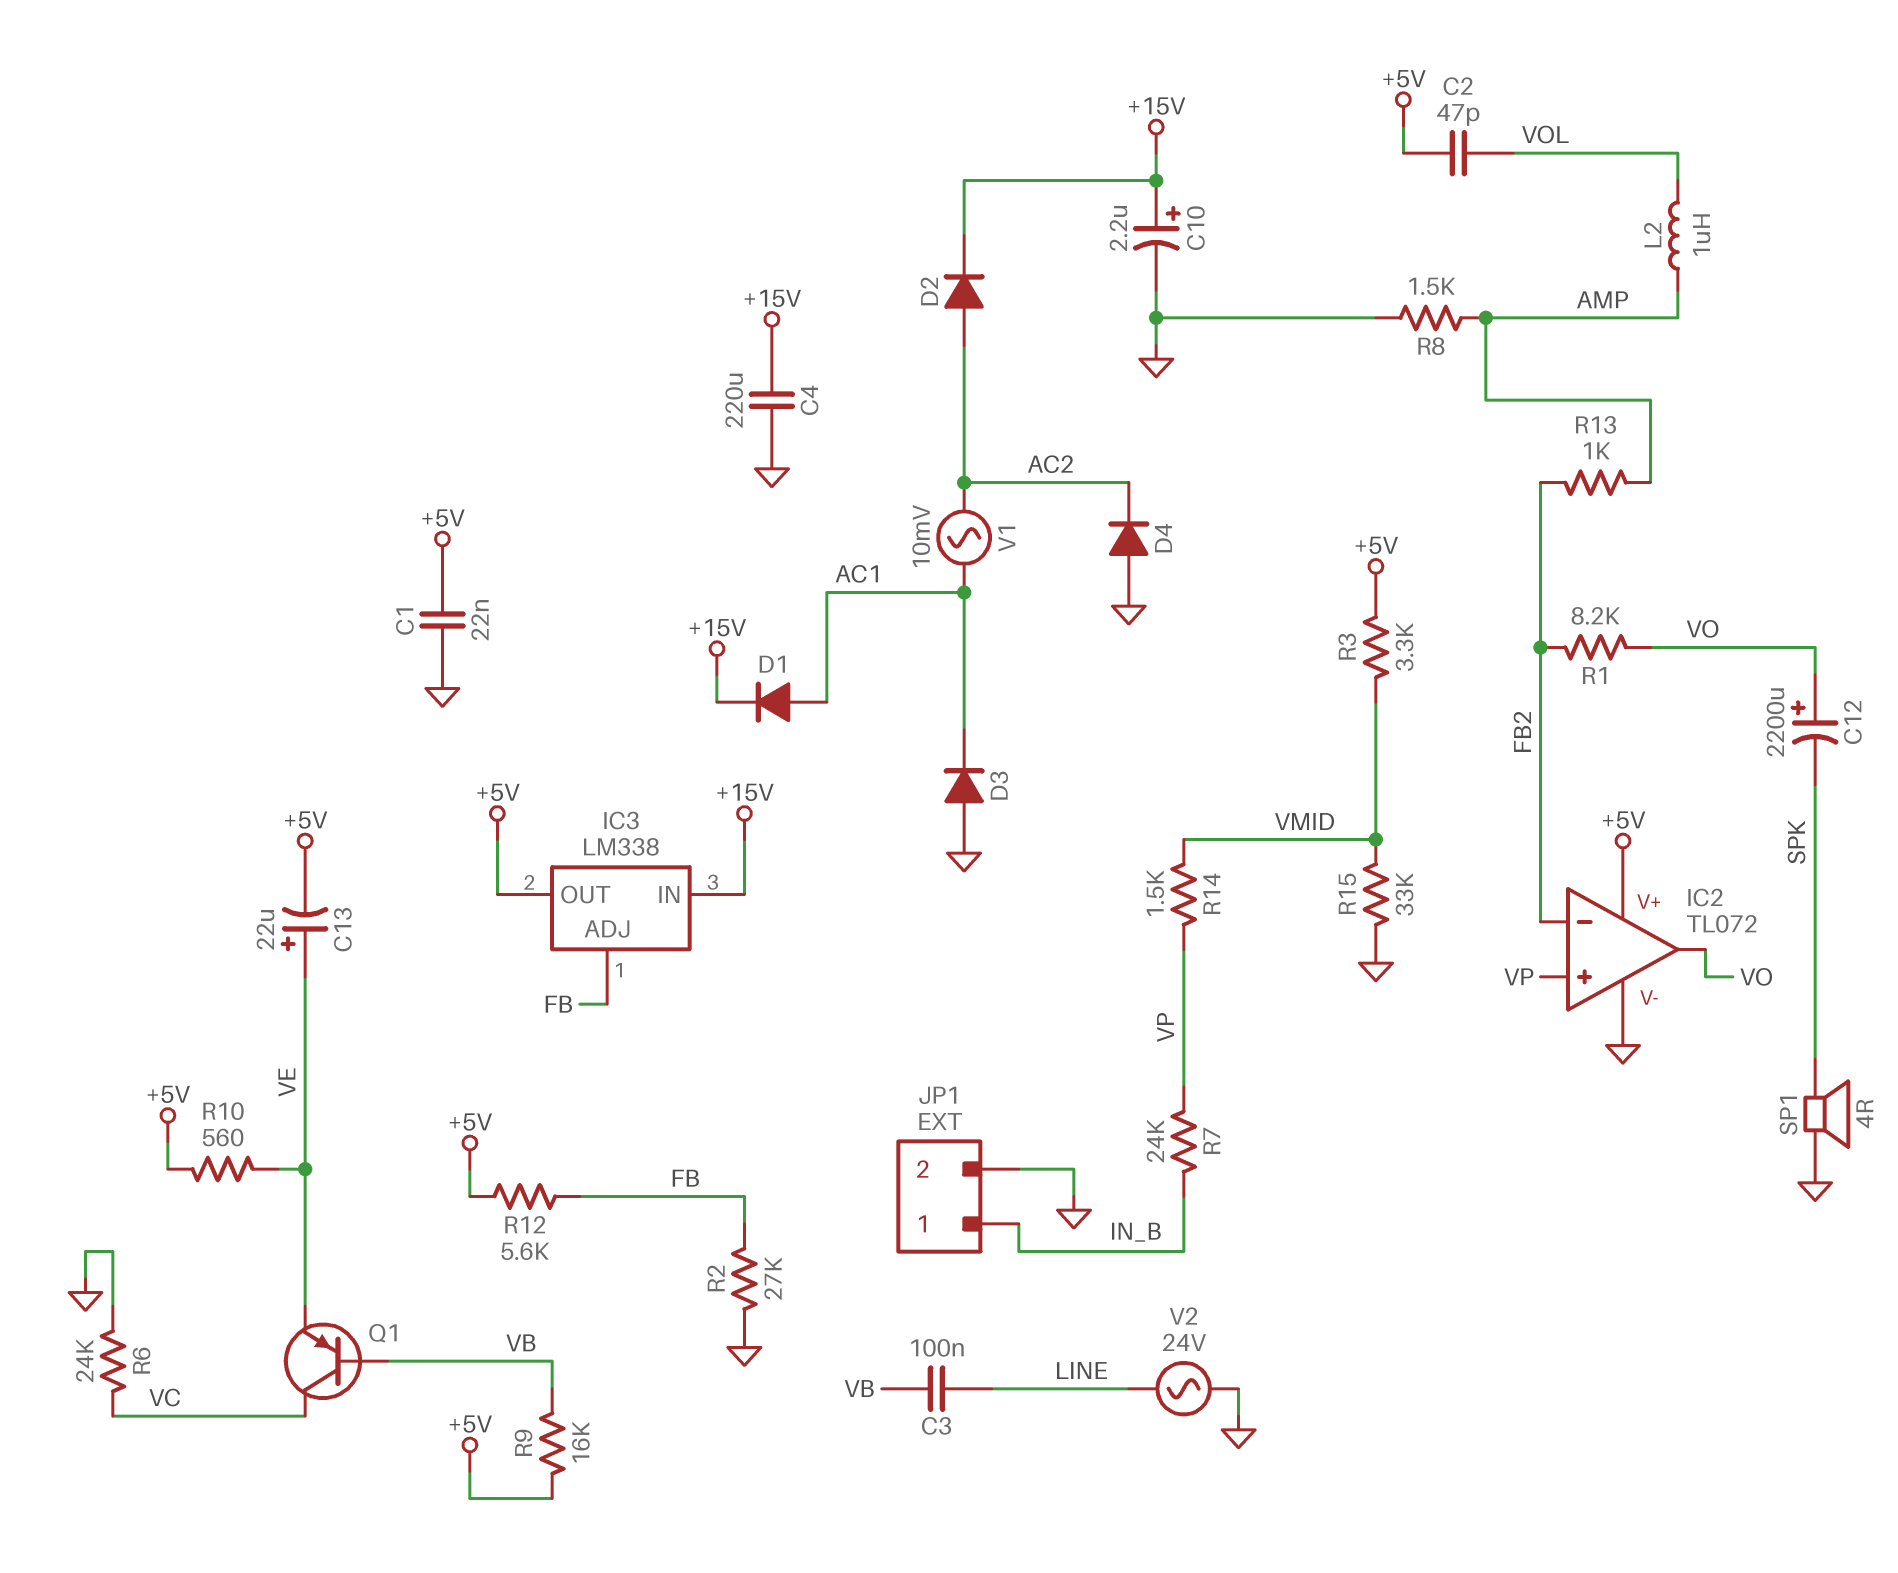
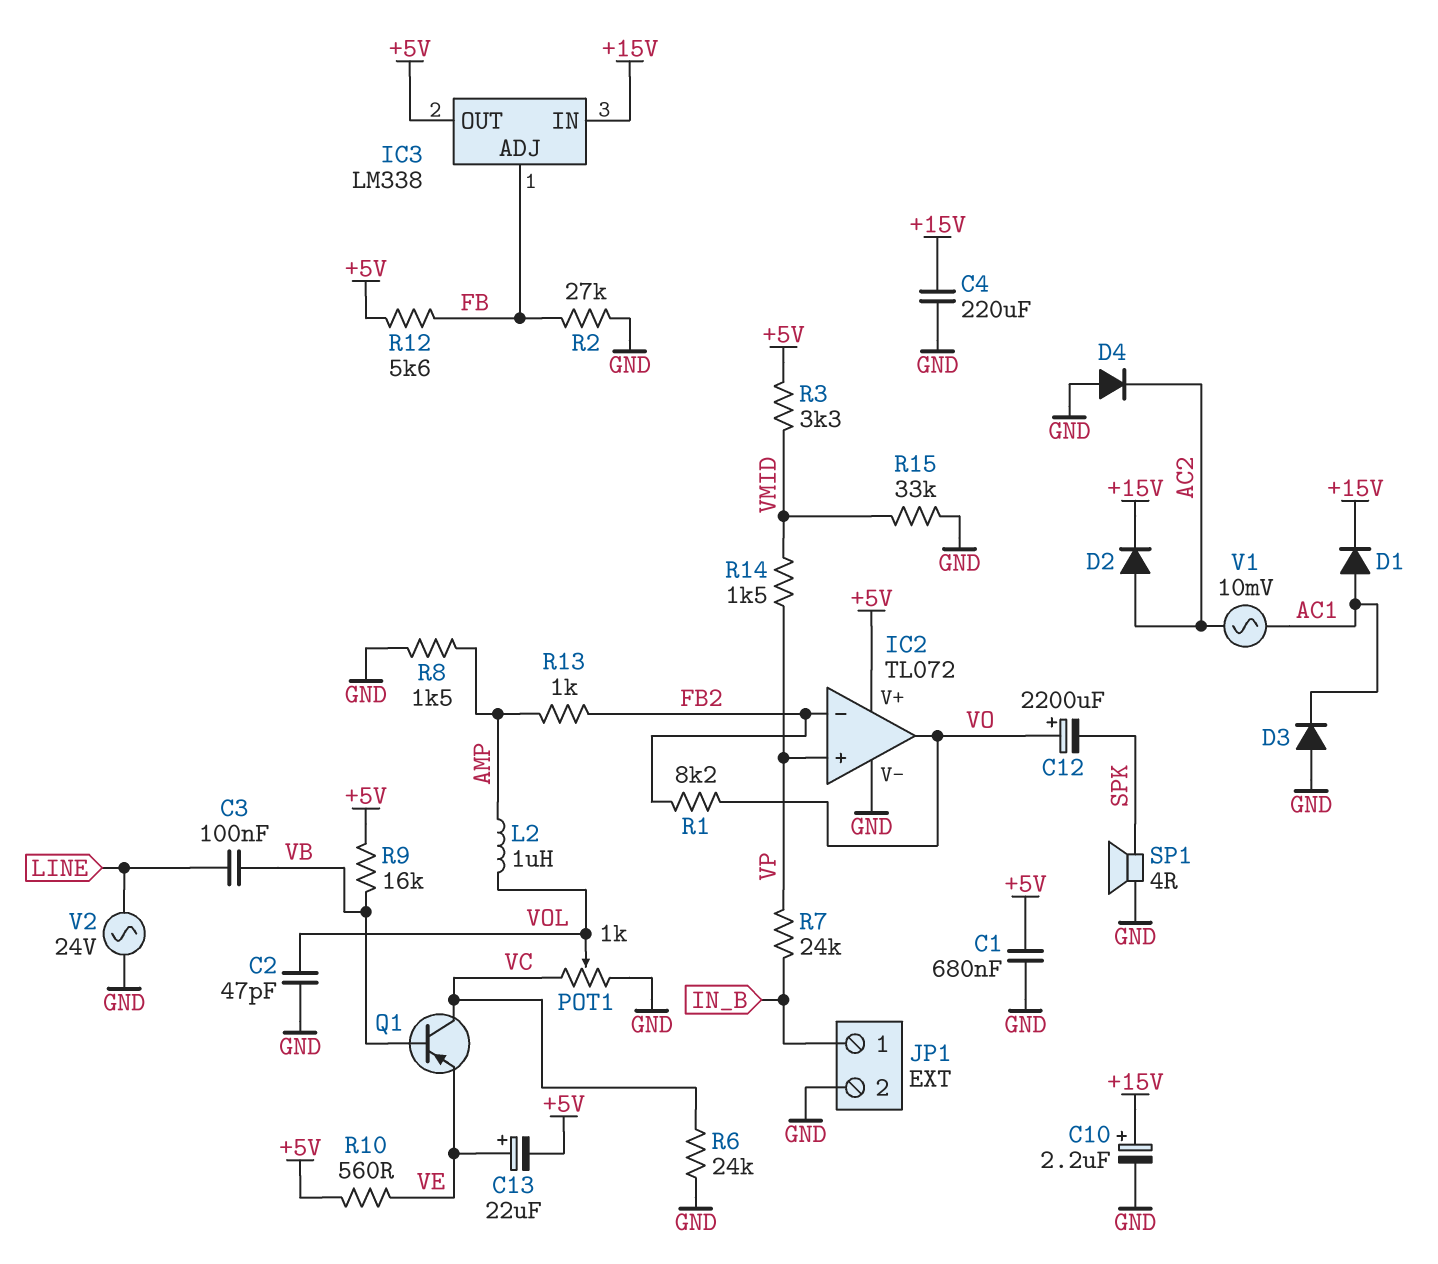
C1: 22nF (+5V, GND) -> 680nF (+5V, GND)
C2: 47pF (+5V, VOL) -> 47pF (GND, VOL)
POT1: none -> 1k (GND, VC, wiper VOL)

